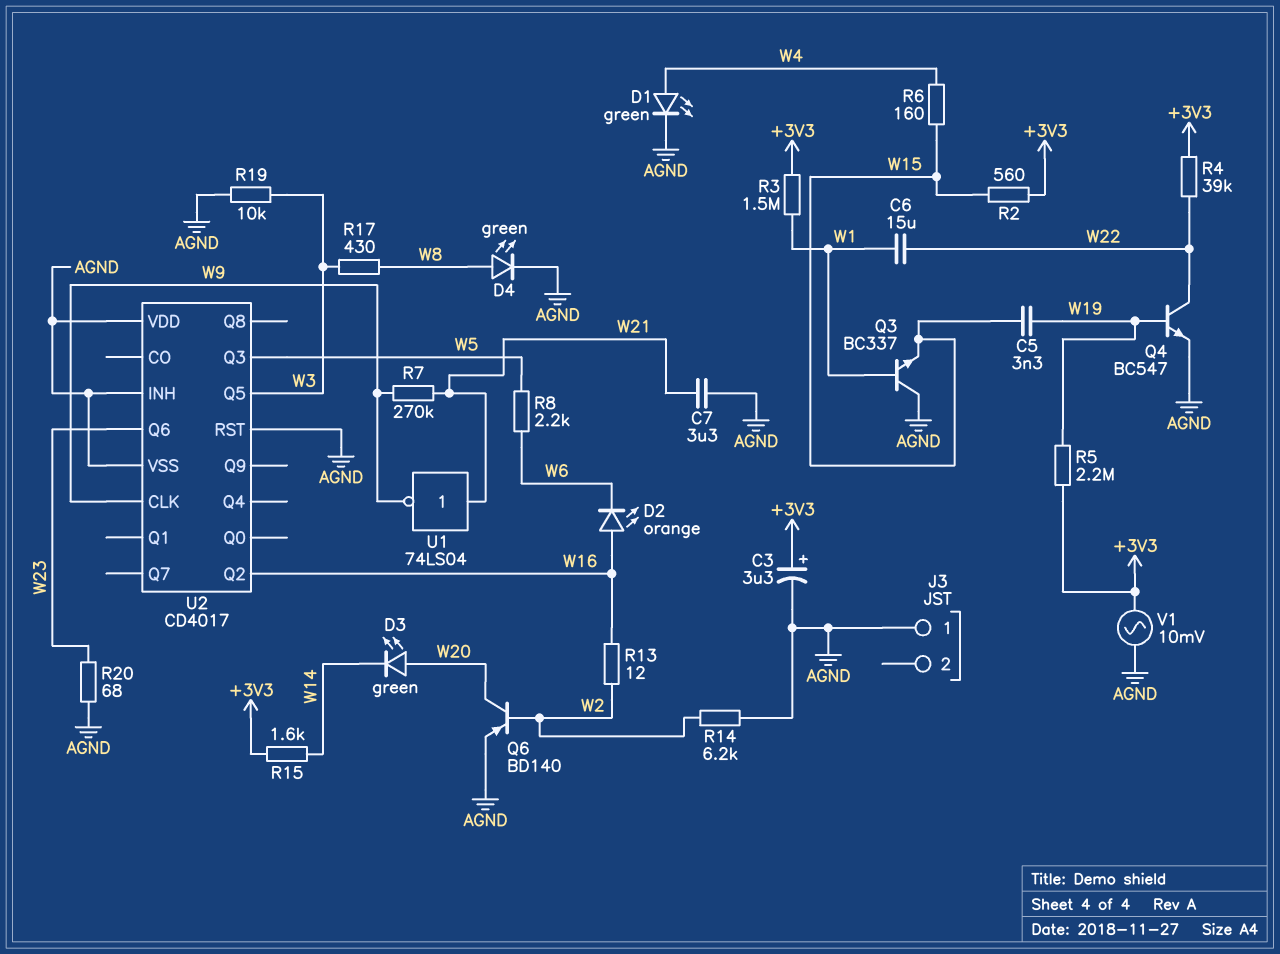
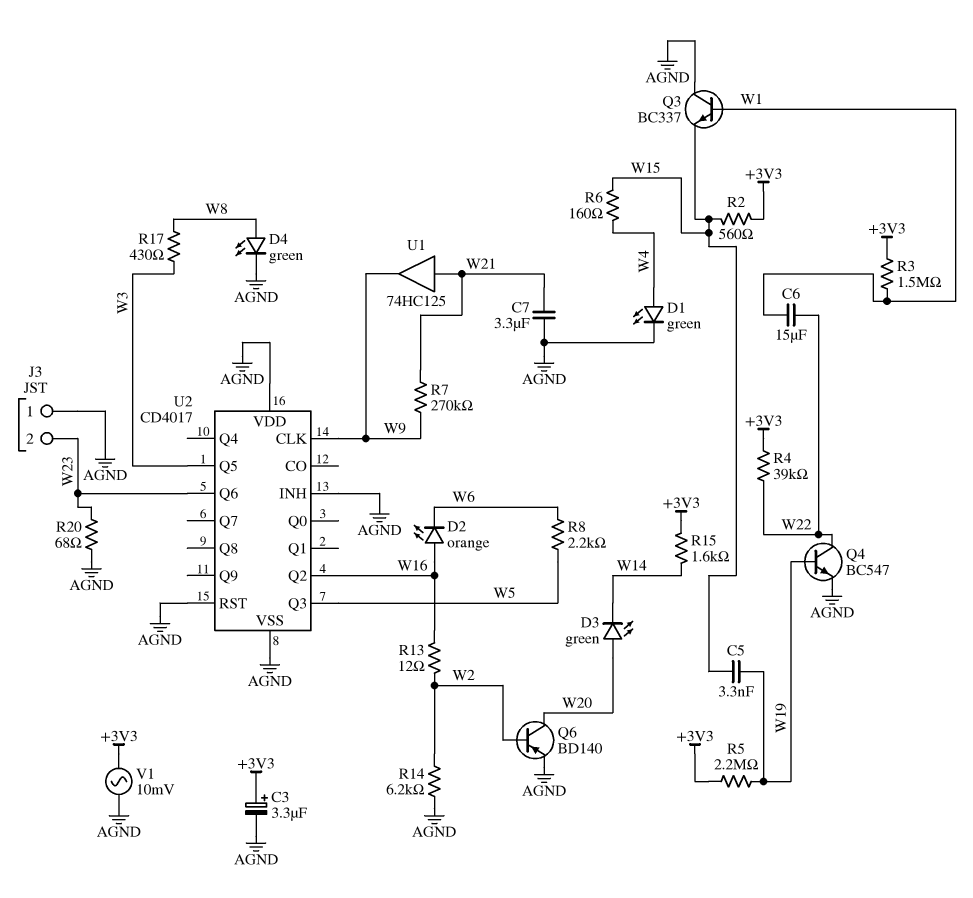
J3 pin 2: none -> W23
R19: 10k (AGND, W3) -> none
U1: NOT 74LS04 (in W21, out W9) -> buffer 74HC125 (in W21, out W9)

